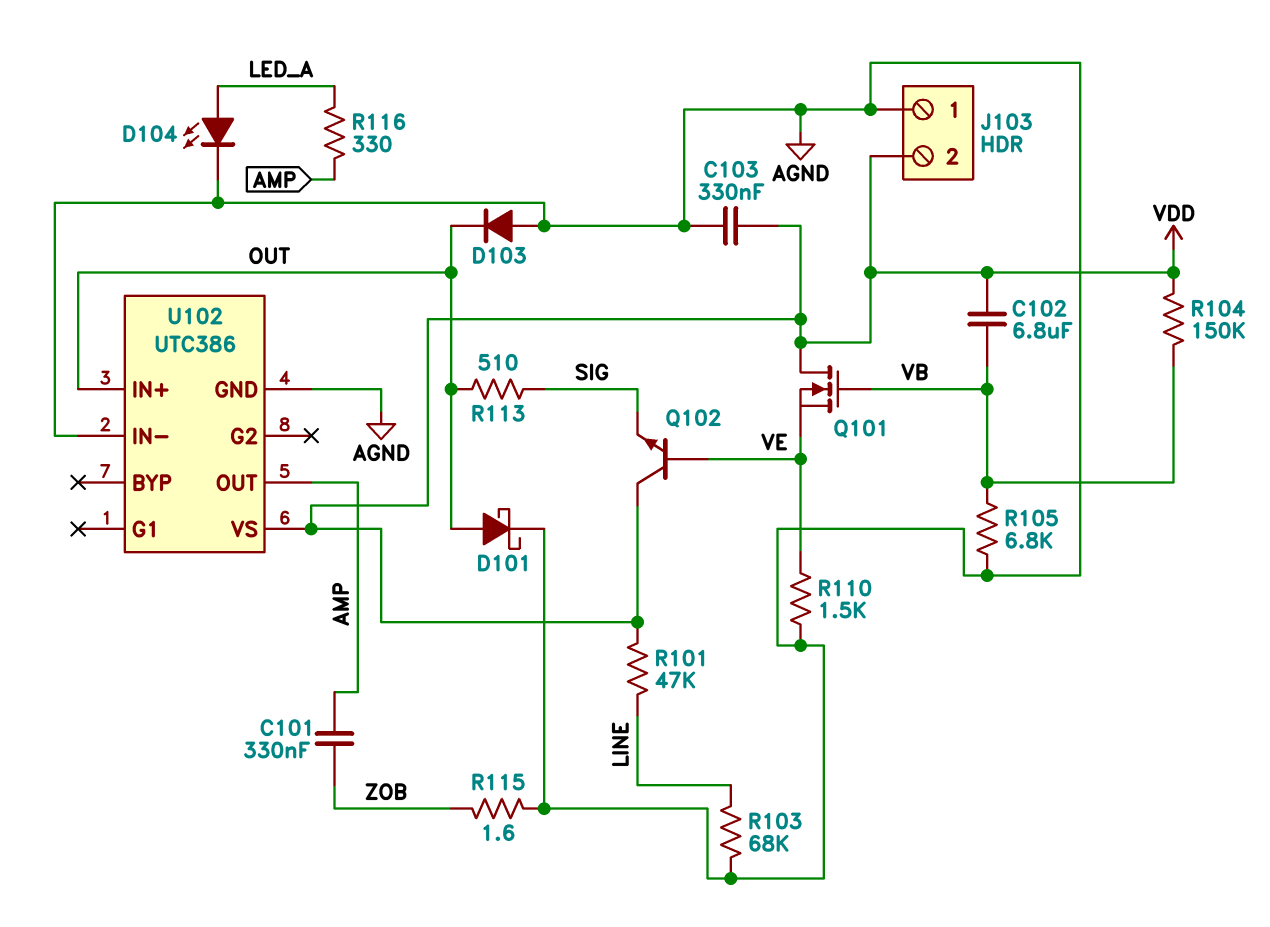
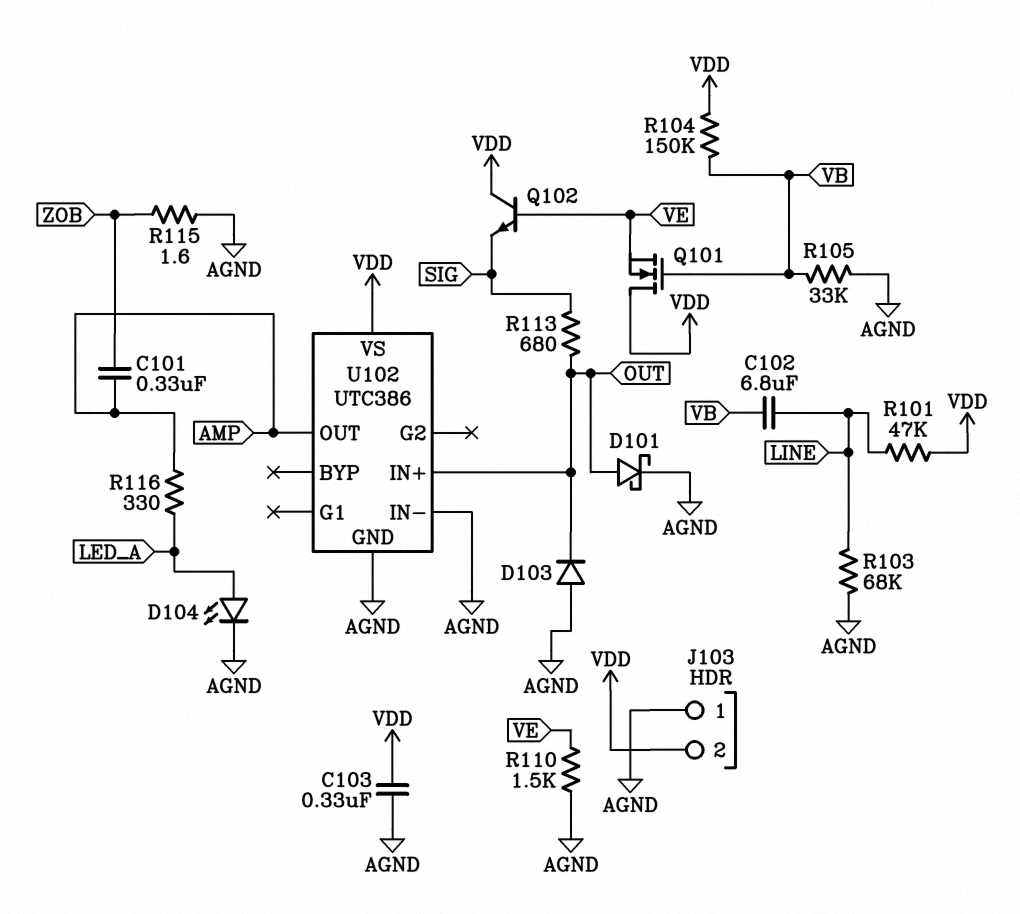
C102: 6.8uF (VB, VDD) -> 6.8uF (LINE, VB)
R105: 6.8k (AGND, VB) -> 33k (AGND, VB)
R113: 510 (OUT, SIG) -> 680 (OUT, SIG)

